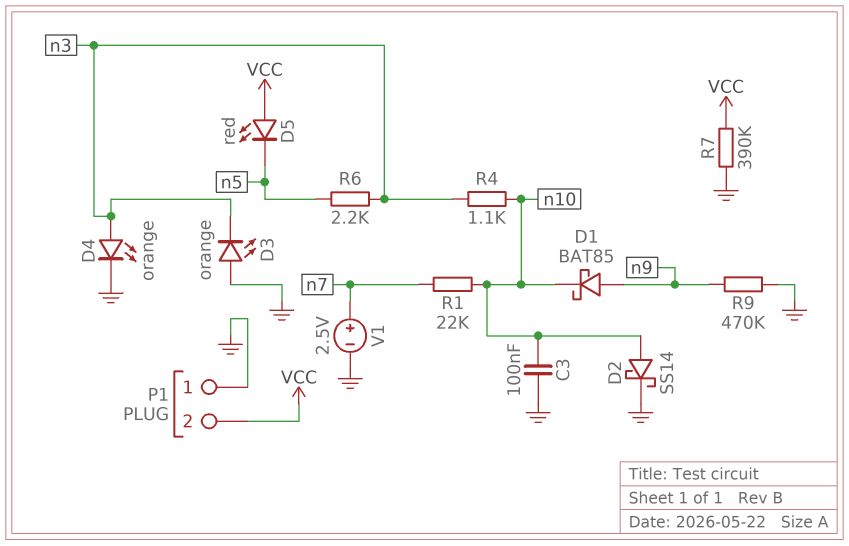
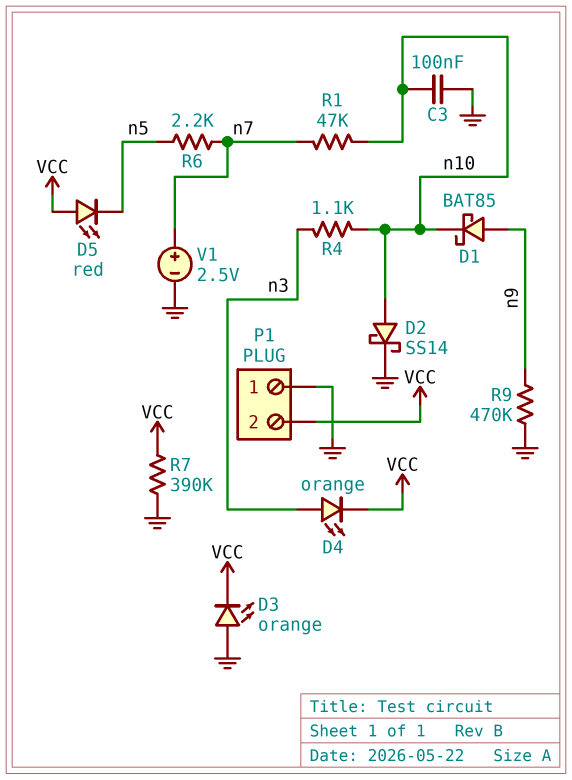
D3: LED orange (A GND, K n3) -> LED orange (A GND, K VCC)
D4: LED orange (A n3, K GND) -> LED orange (A n3, K VCC)
R1: 22k (n7, n10) -> 47k (n7, n10)
R6: 2.2k (n3, n5) -> 2.2k (n5, n7)

